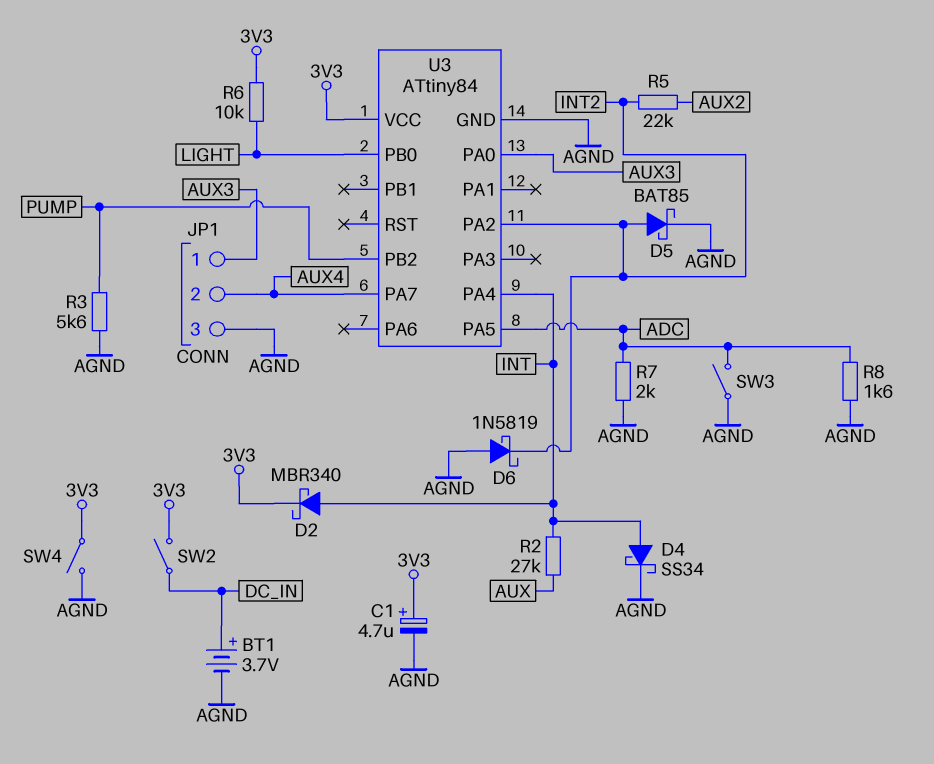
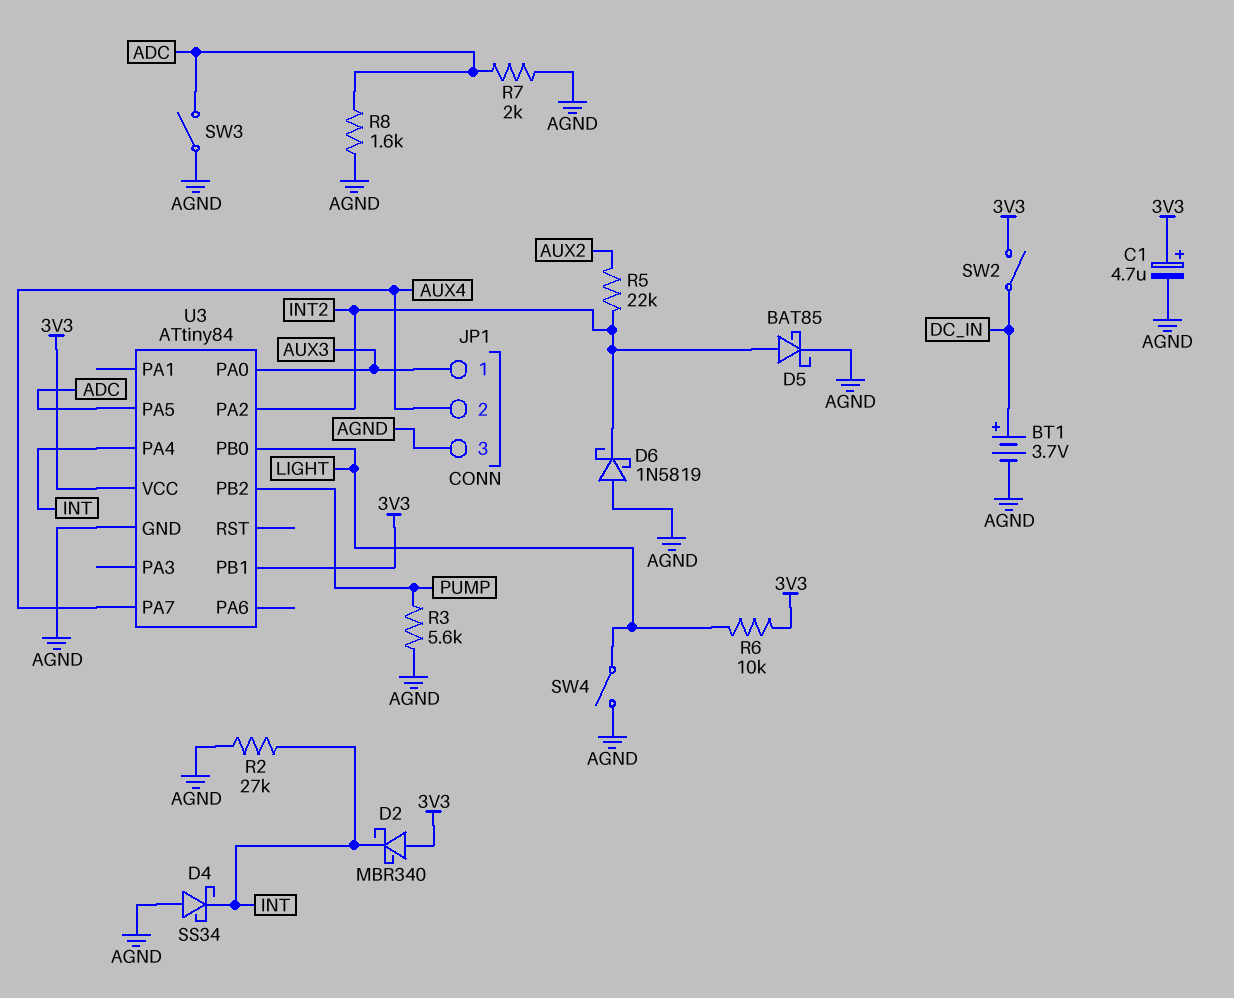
D2: schottky MBR340 (A INT, K 3V3) -> schottky MBR340 (A 3V3, K INT)
D4: schottky SS34 (A INT, K AGND) -> schottky SS34 (A AGND, K INT)
R2: 27k (AUX, INT) -> 27k (AGND, INT)
SW4: switch (3V3, AGND) -> switch (AGND, LIGHT)
U3 pin PB1: none -> 3V3

